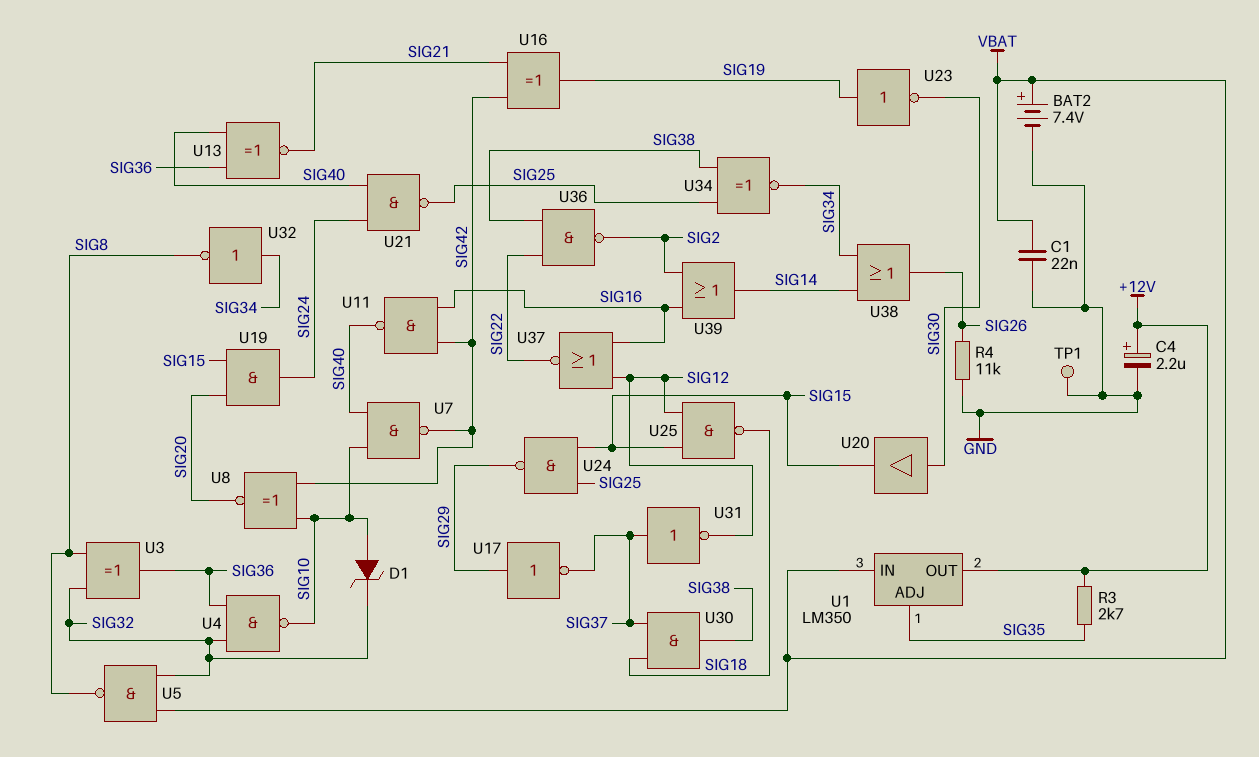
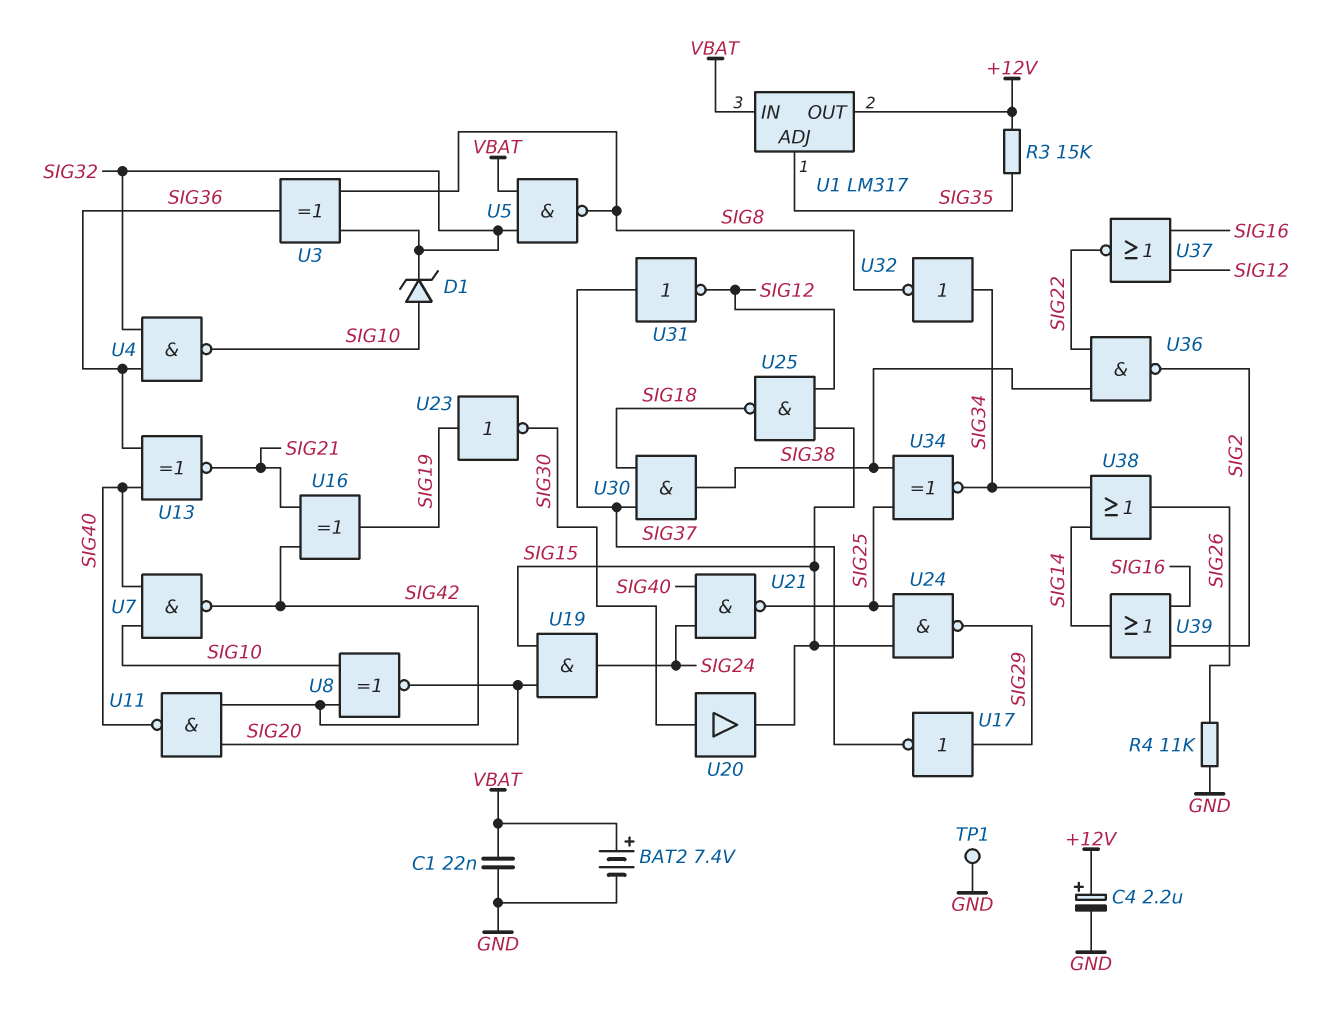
R3: 2.7k (+12V, SIG35) -> 15k (+12V, SIG35)
U1: LM350 -> LM317
U11: NAND (in SIG16, in SIG42, out SIG40) -> NAND (in SIG20, in SIG42, out SIG40)

